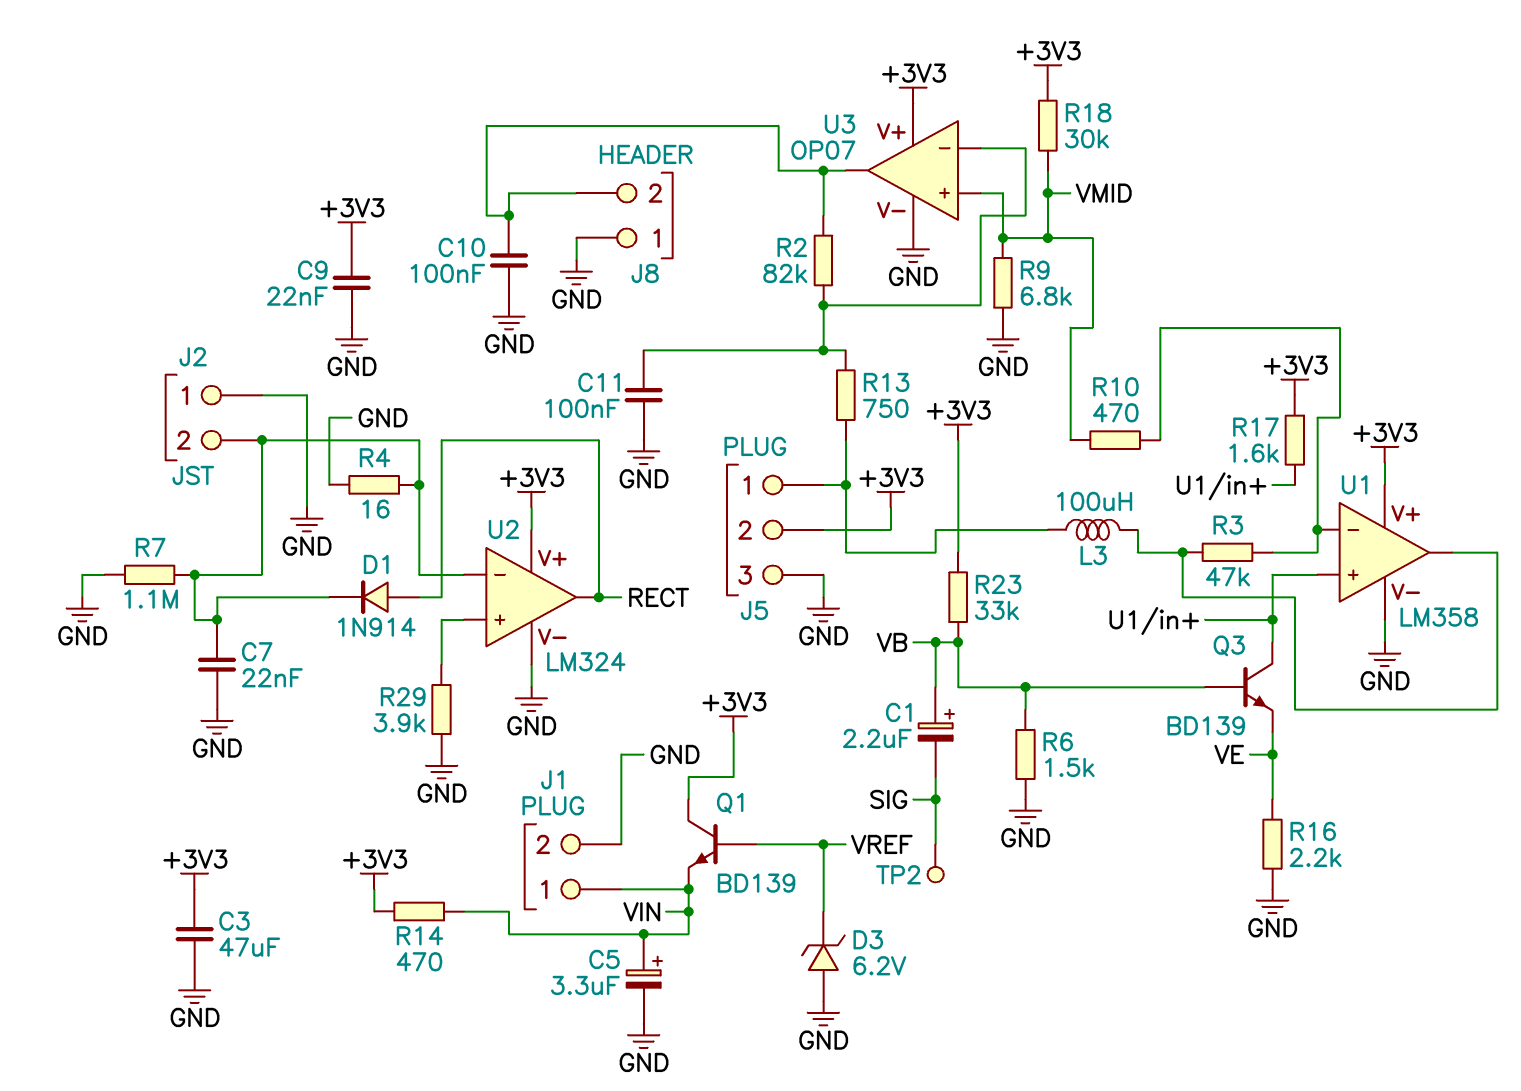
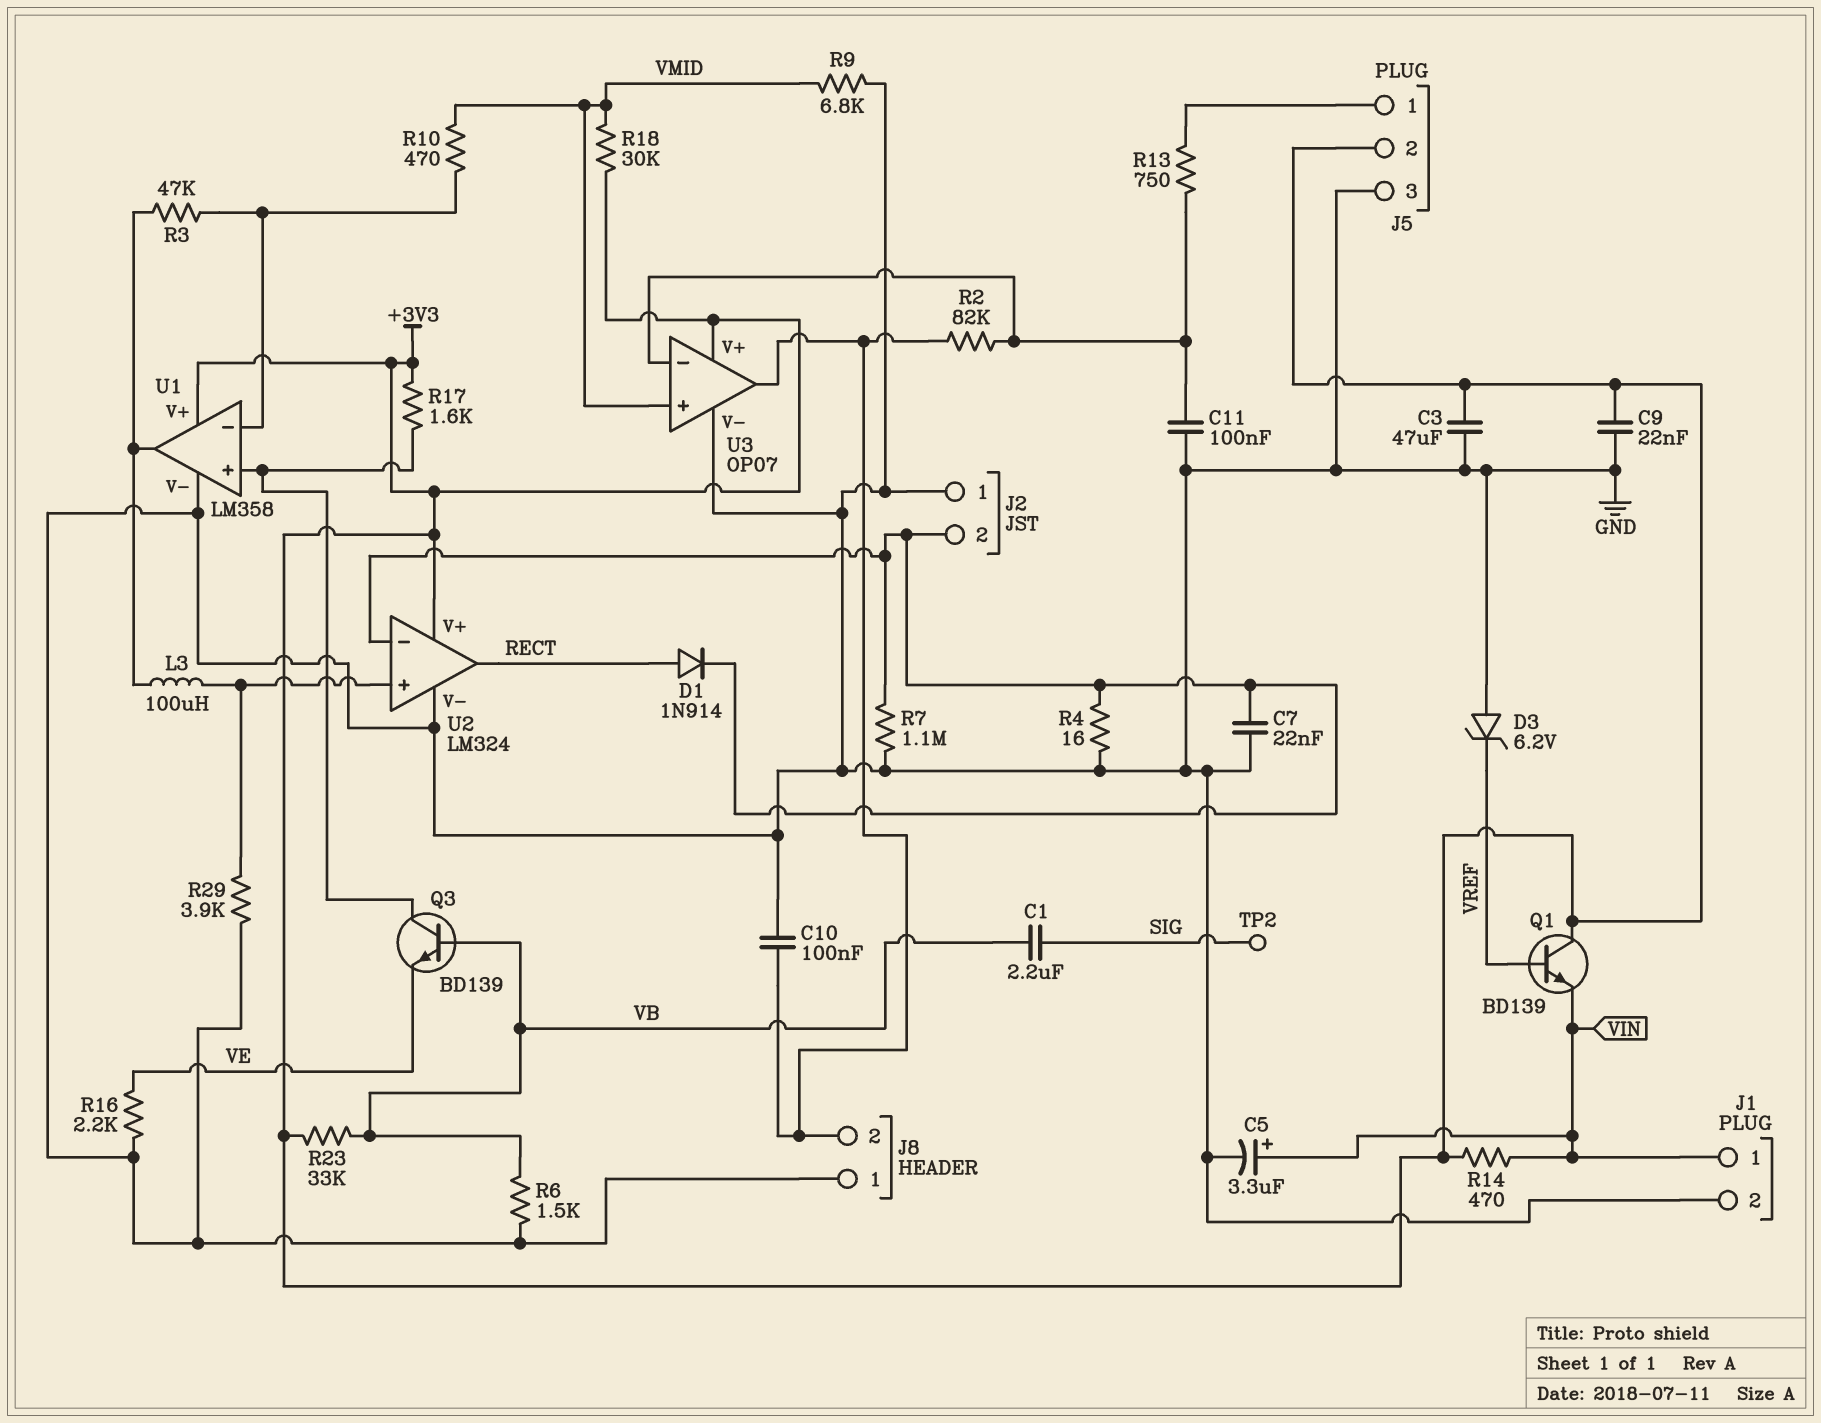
C1: 2.2uF (plus VB, minus SIG) -> 2.2uF (SIG, VB)
L3: 100uH (J5/1, U1/out) -> 100uH (U1/out, U2/in+)

